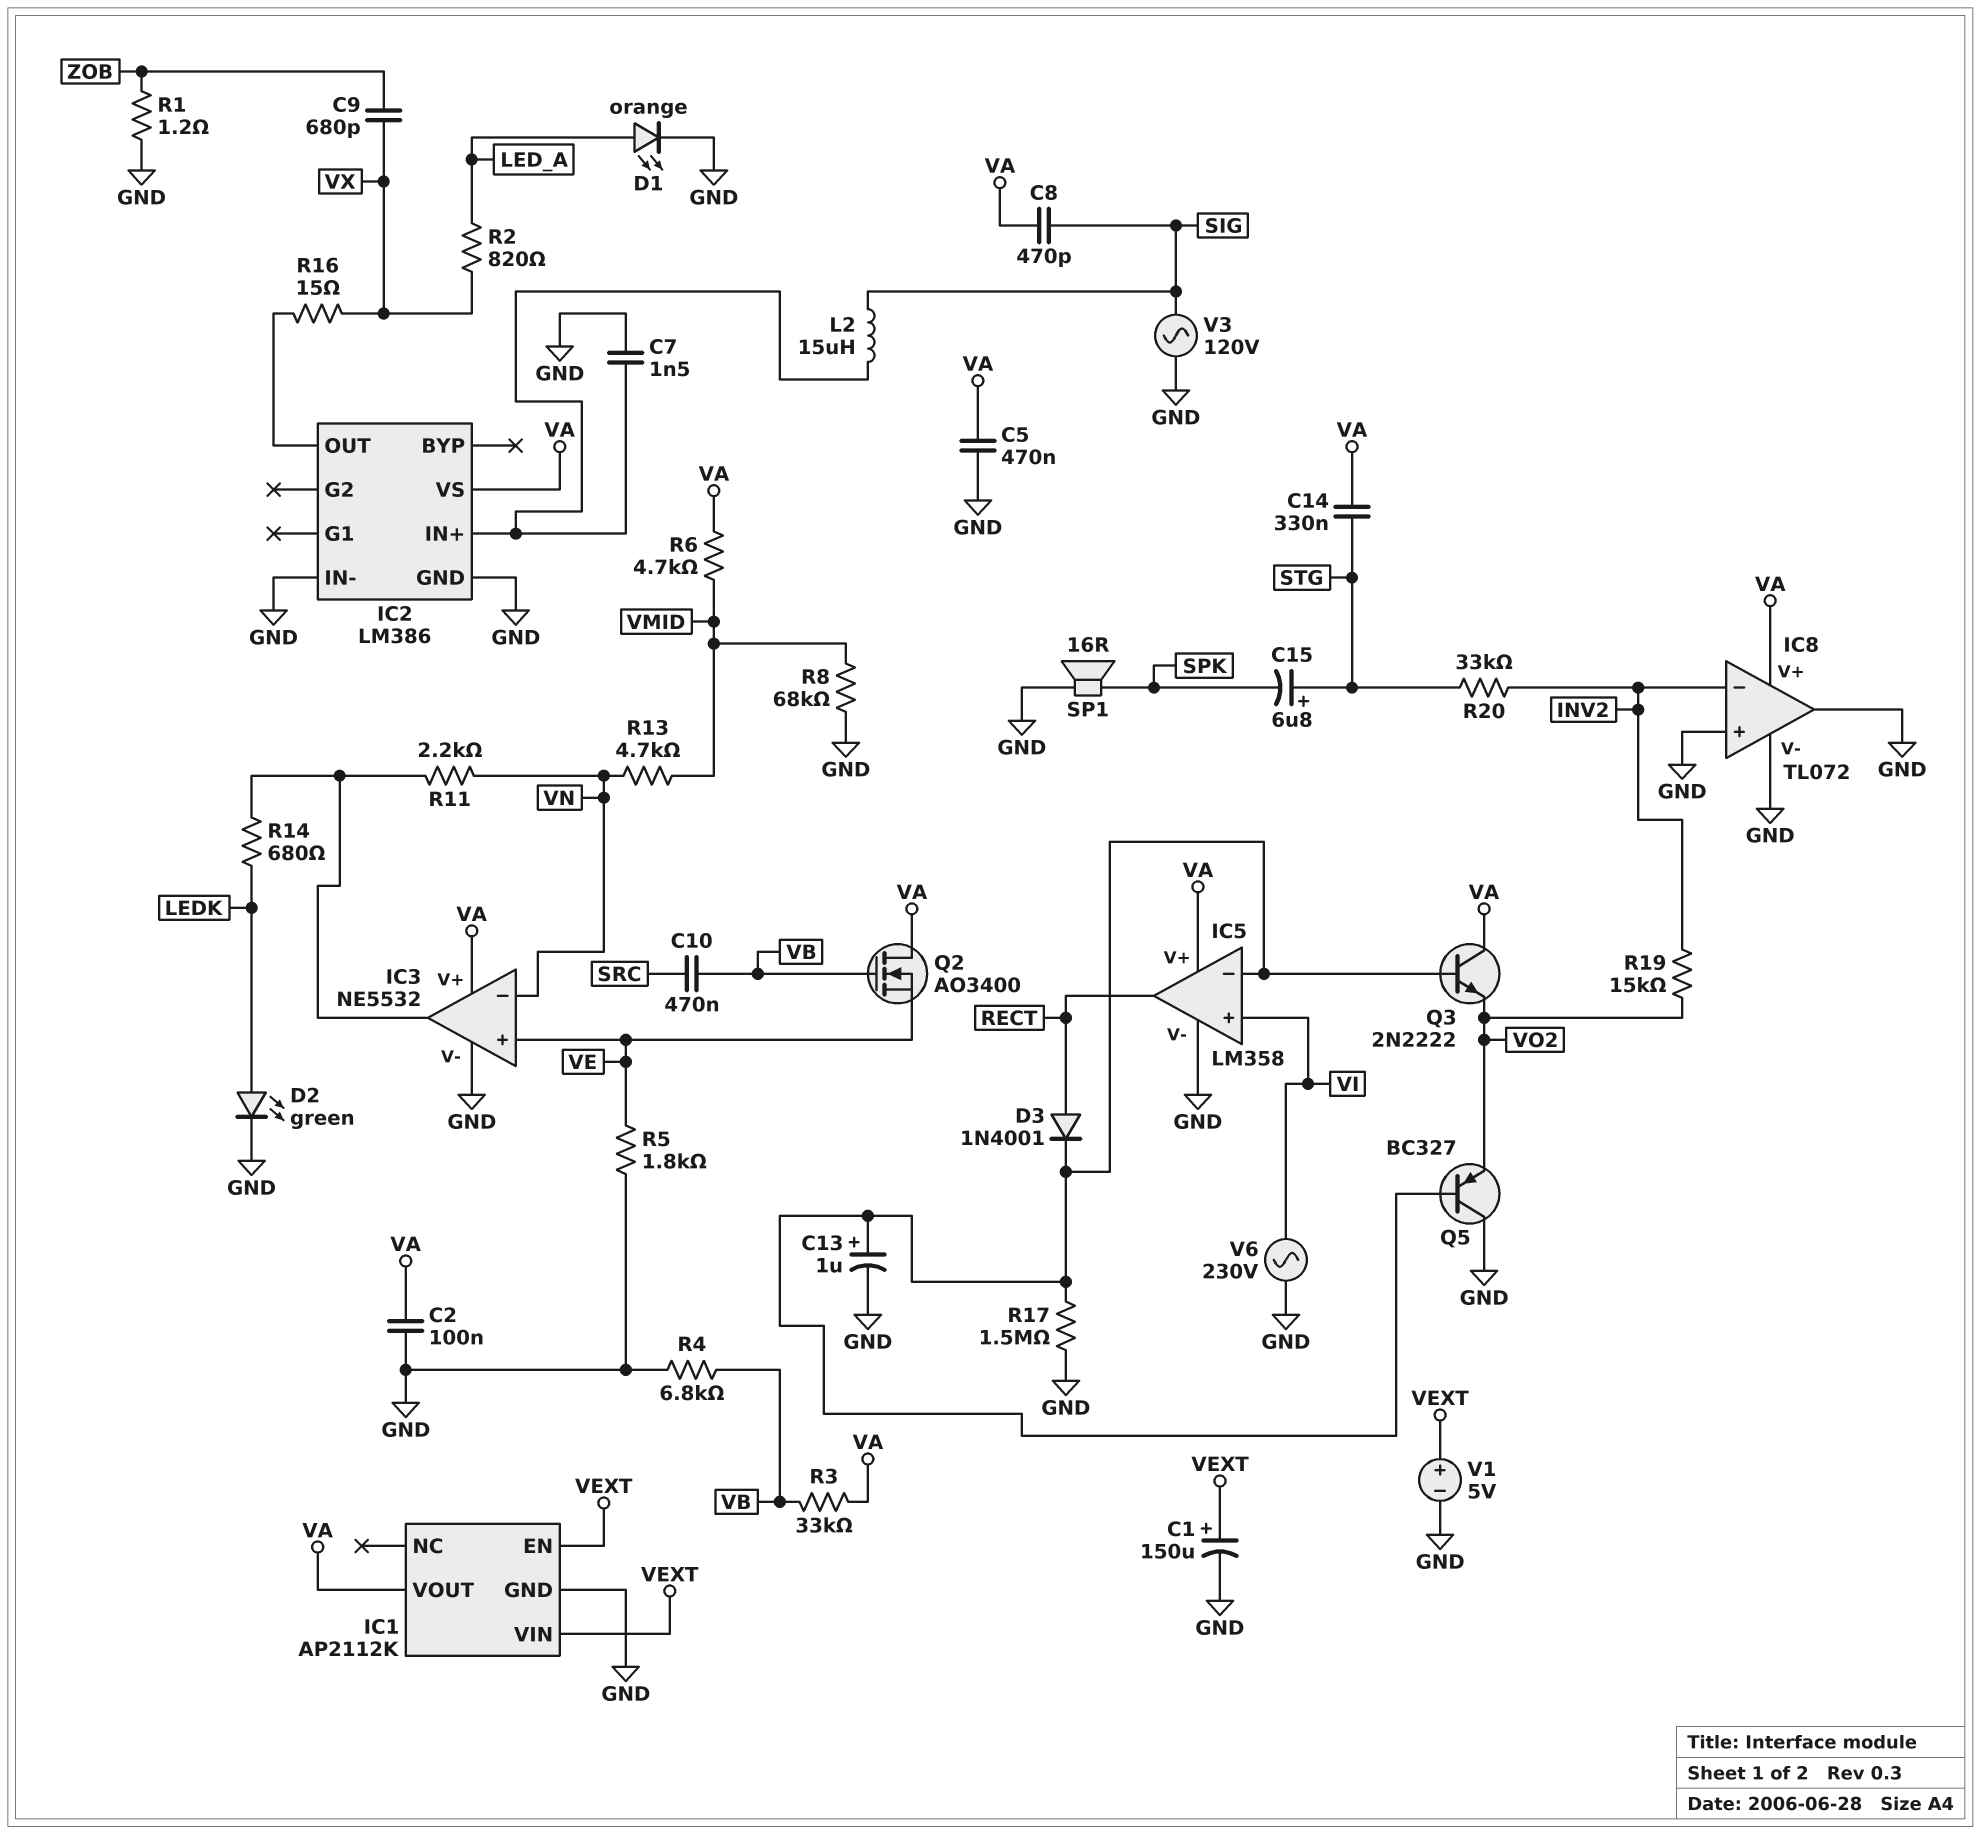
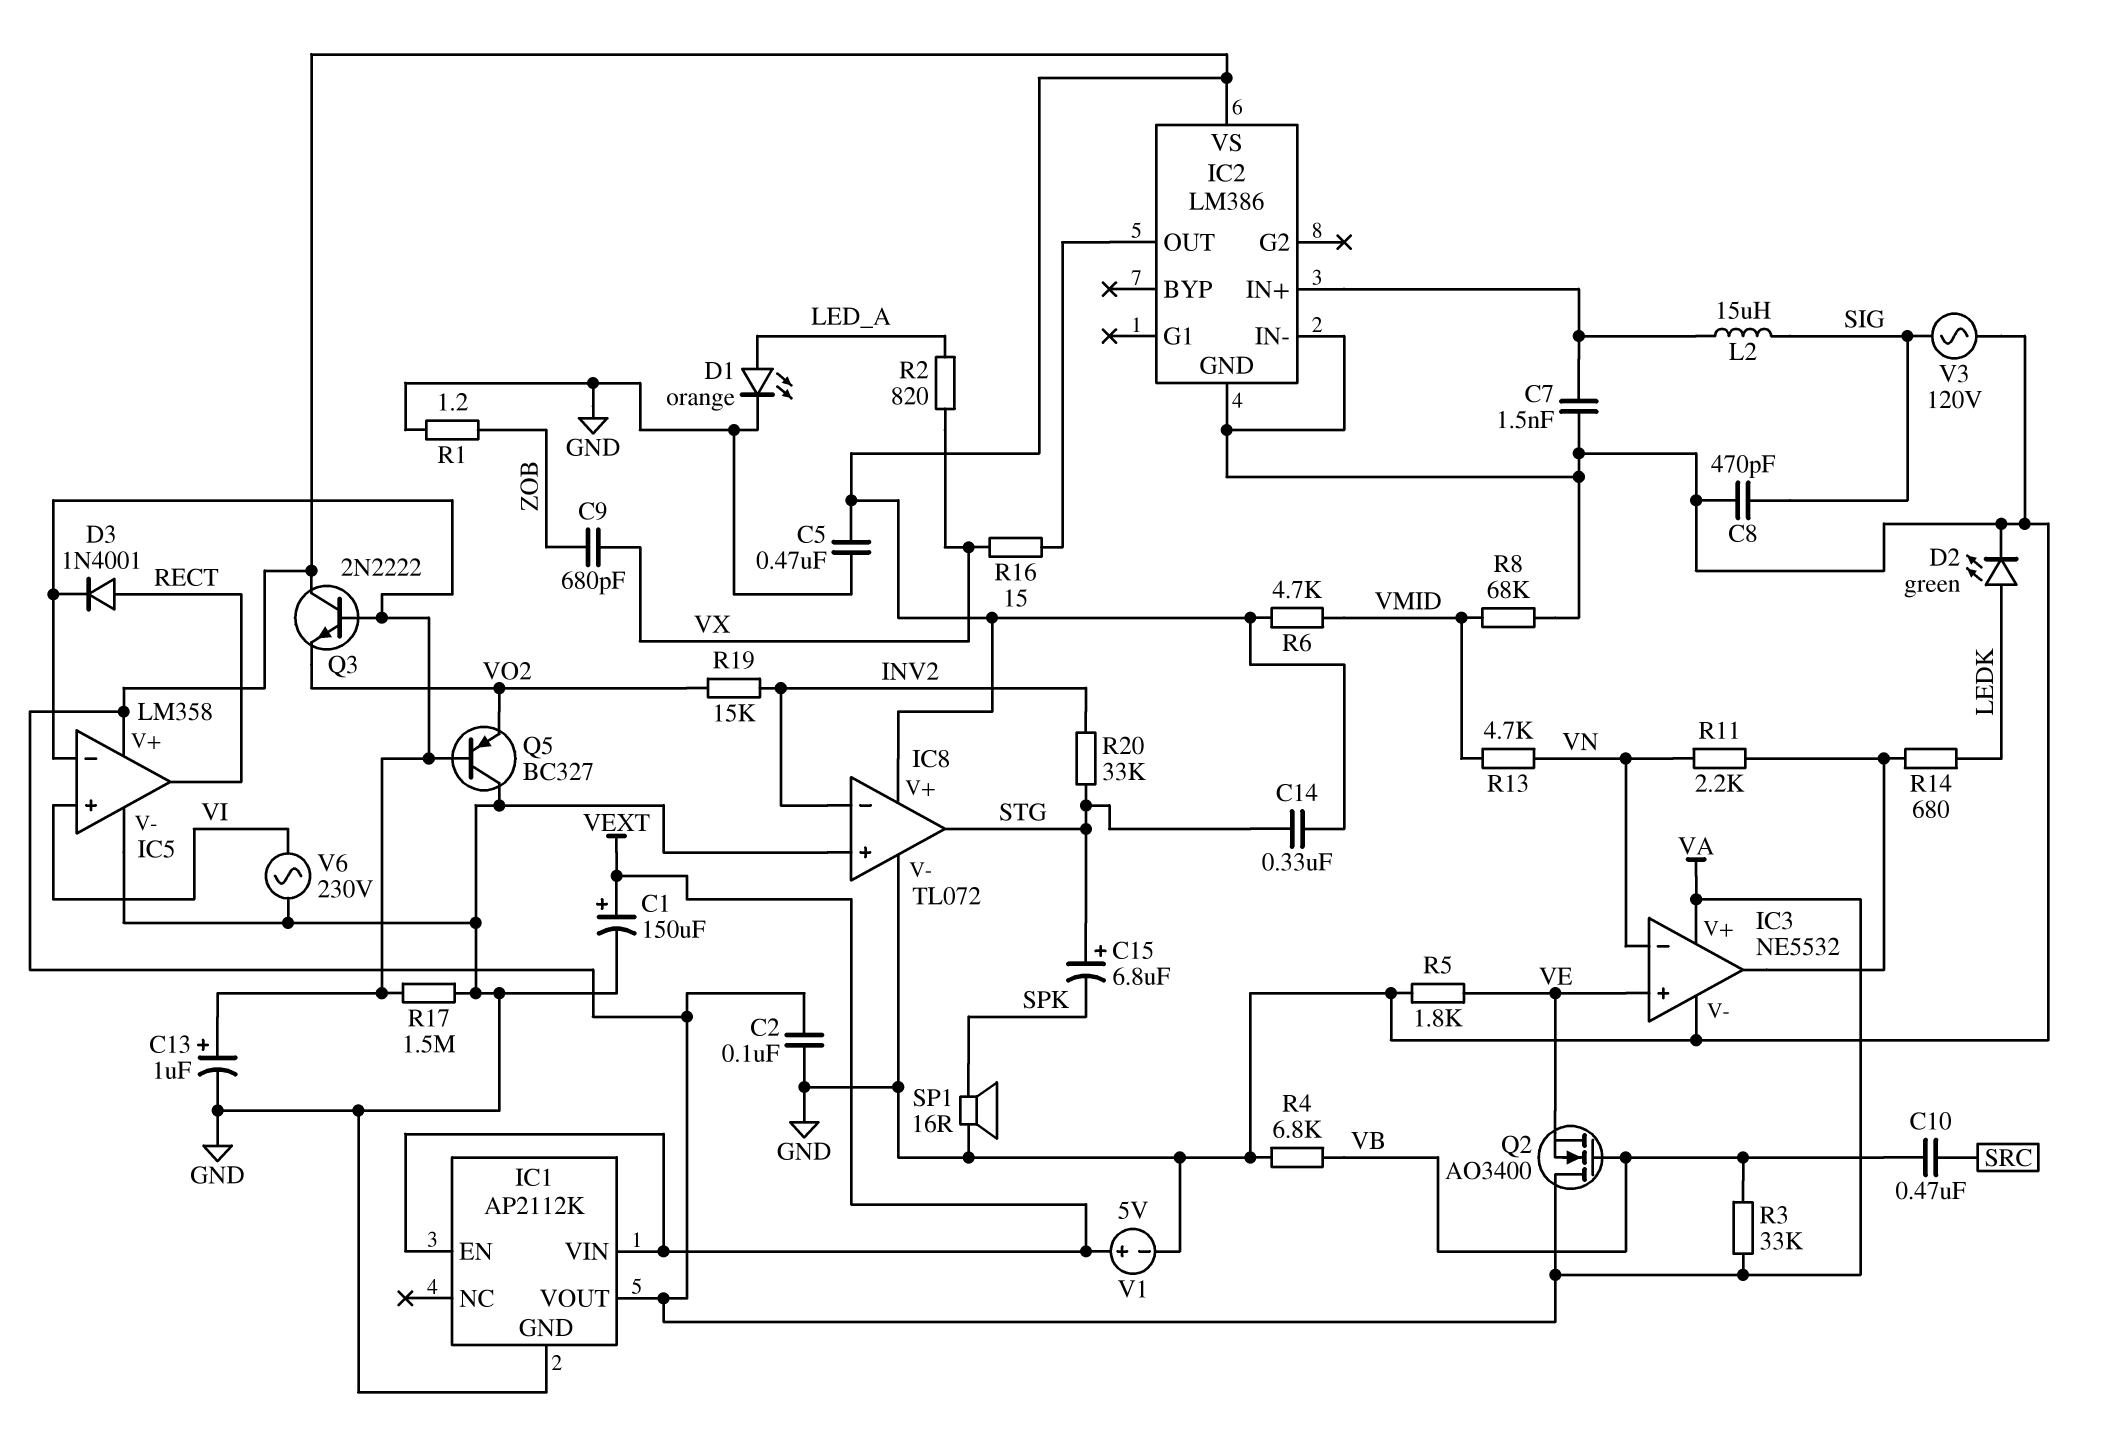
C8: 470pF (SIG, VA) -> 470pF (GND, SIG)
IC8 pin out: GND -> STG

